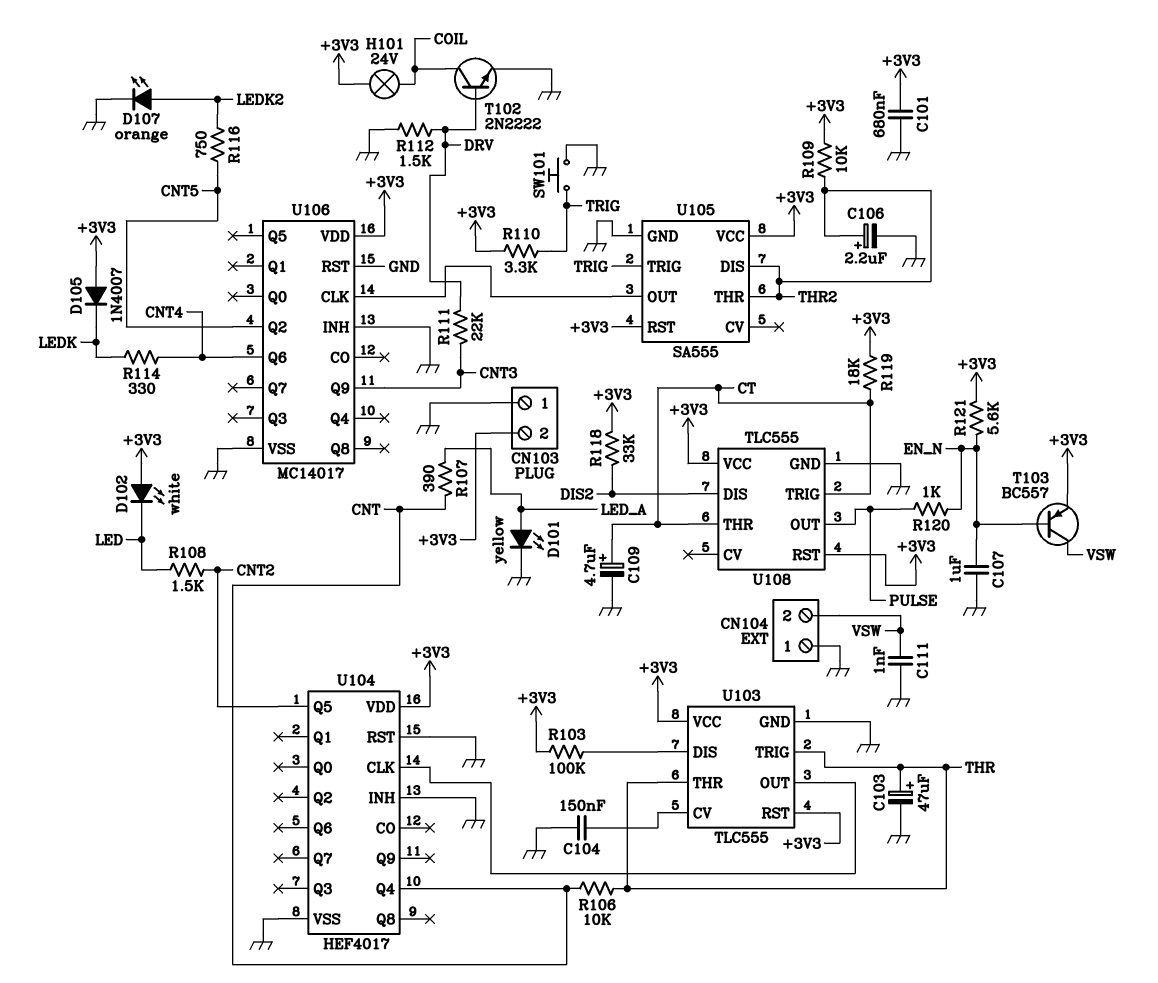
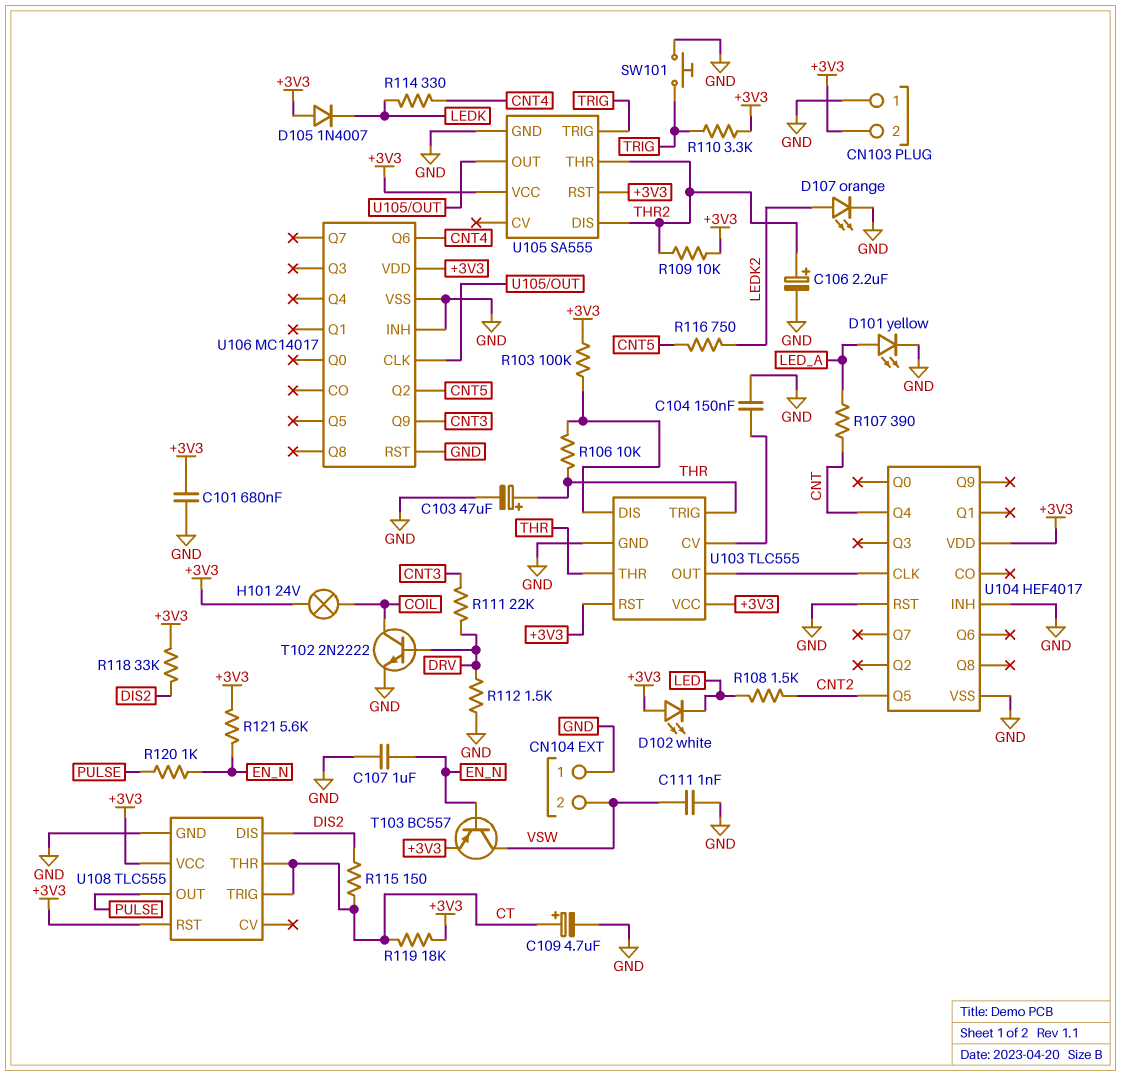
R106: 10k (CNT, THR) -> 10k (THR, U103/DIS)
R115: none -> 150 (CT, DIS2)

